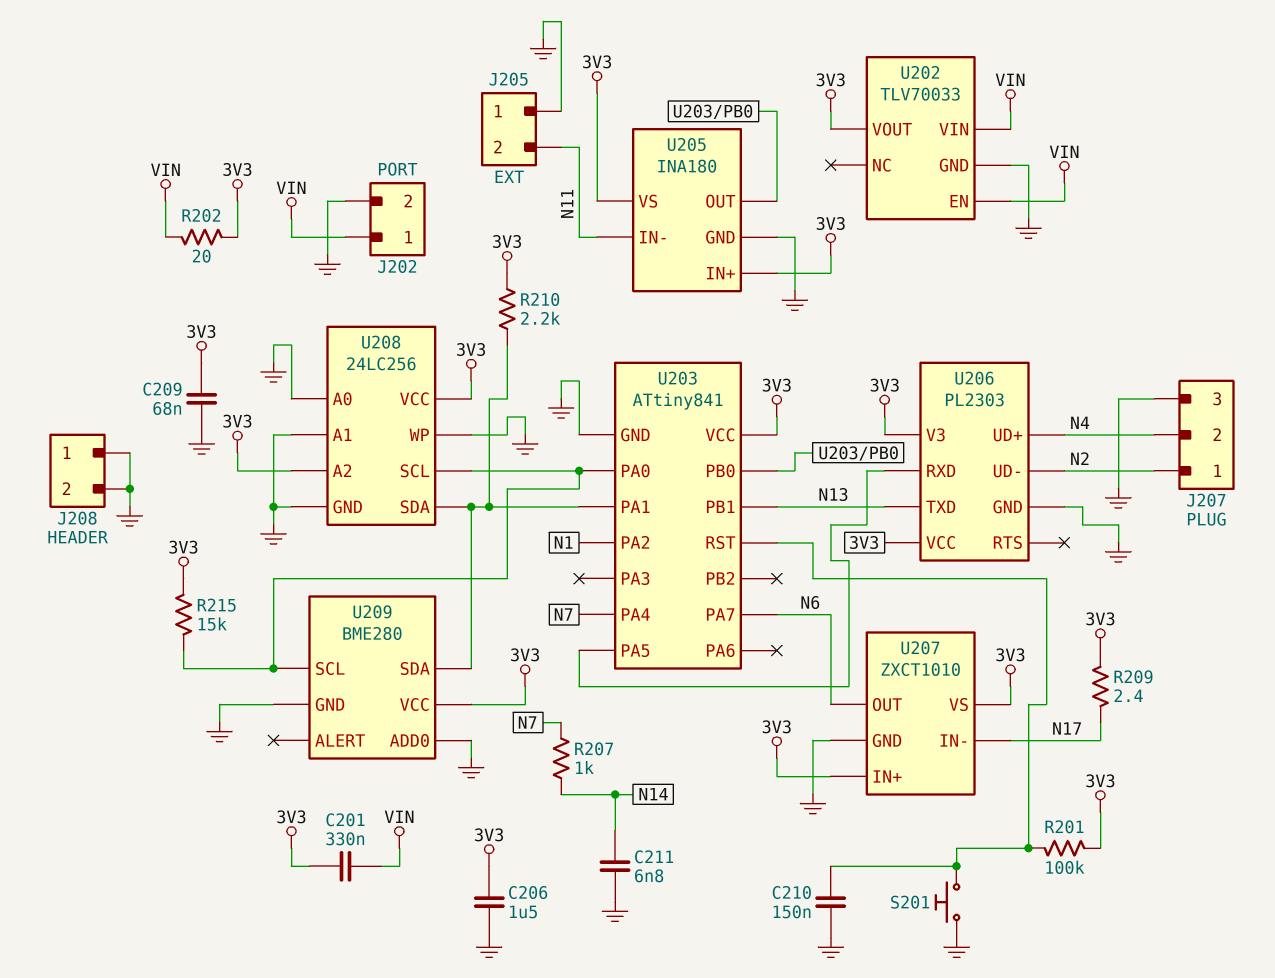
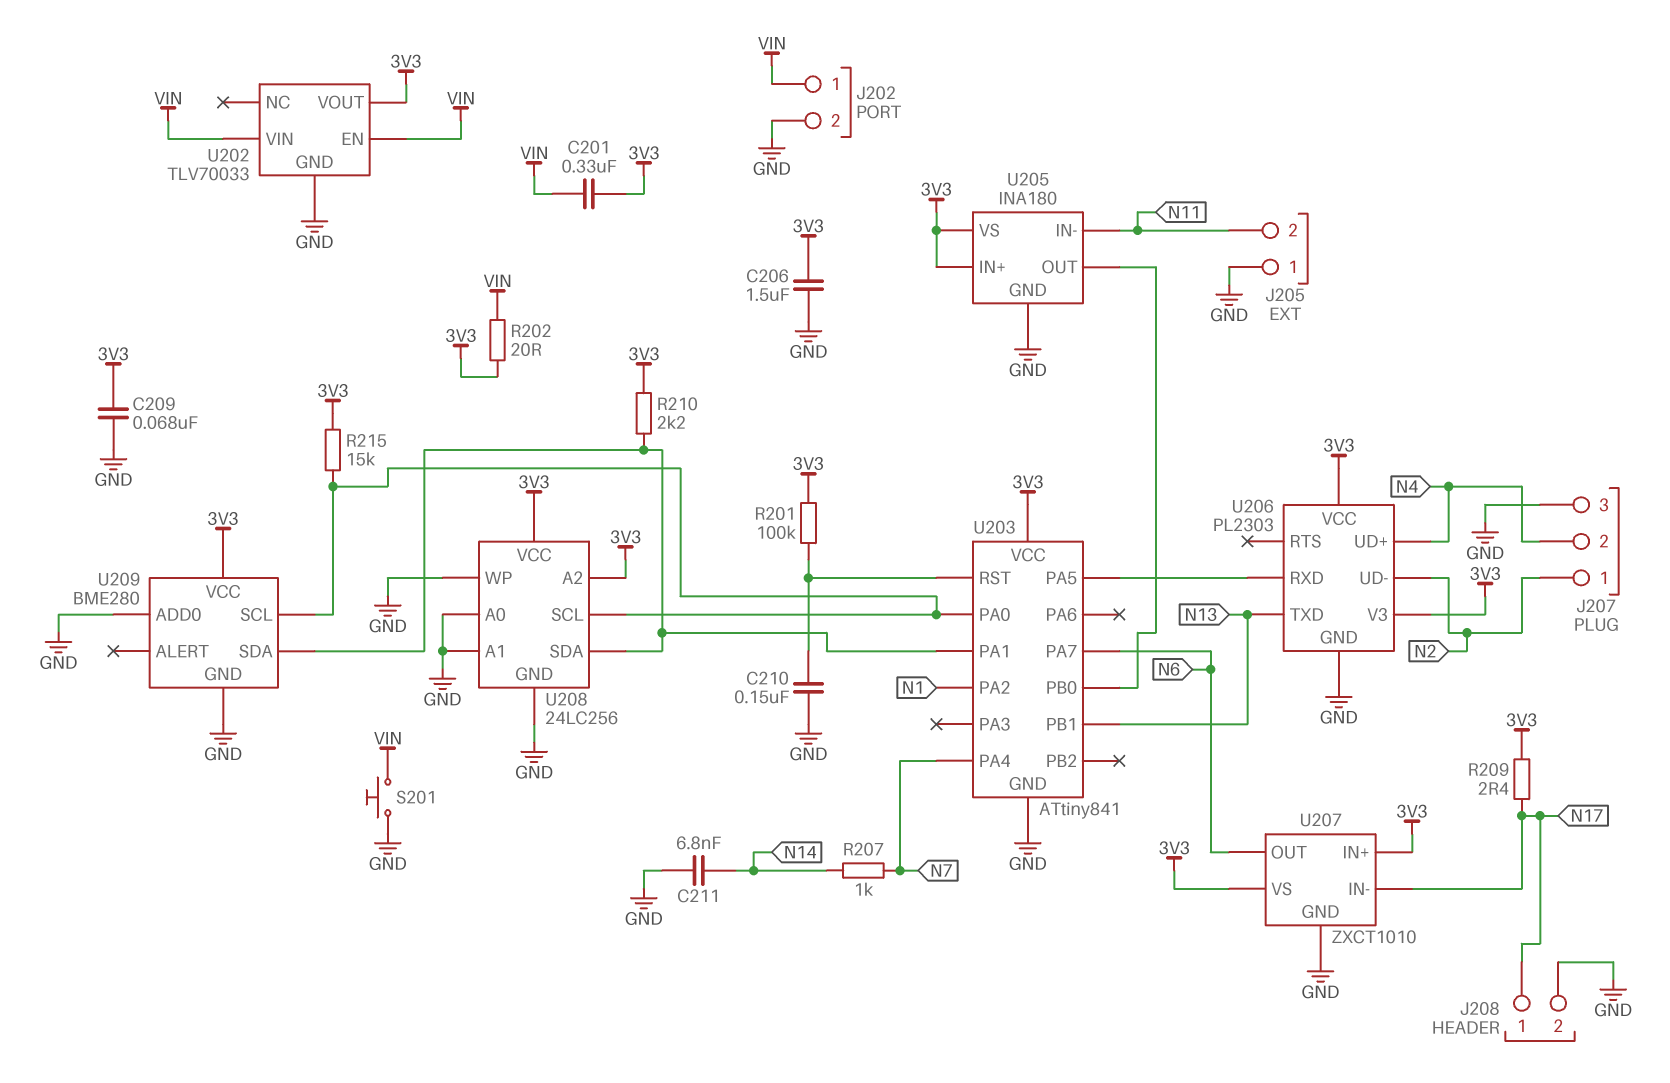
J208 pin 1: GND -> N17
S201: button (GND, U203/RST) -> button (GND, VIN)

